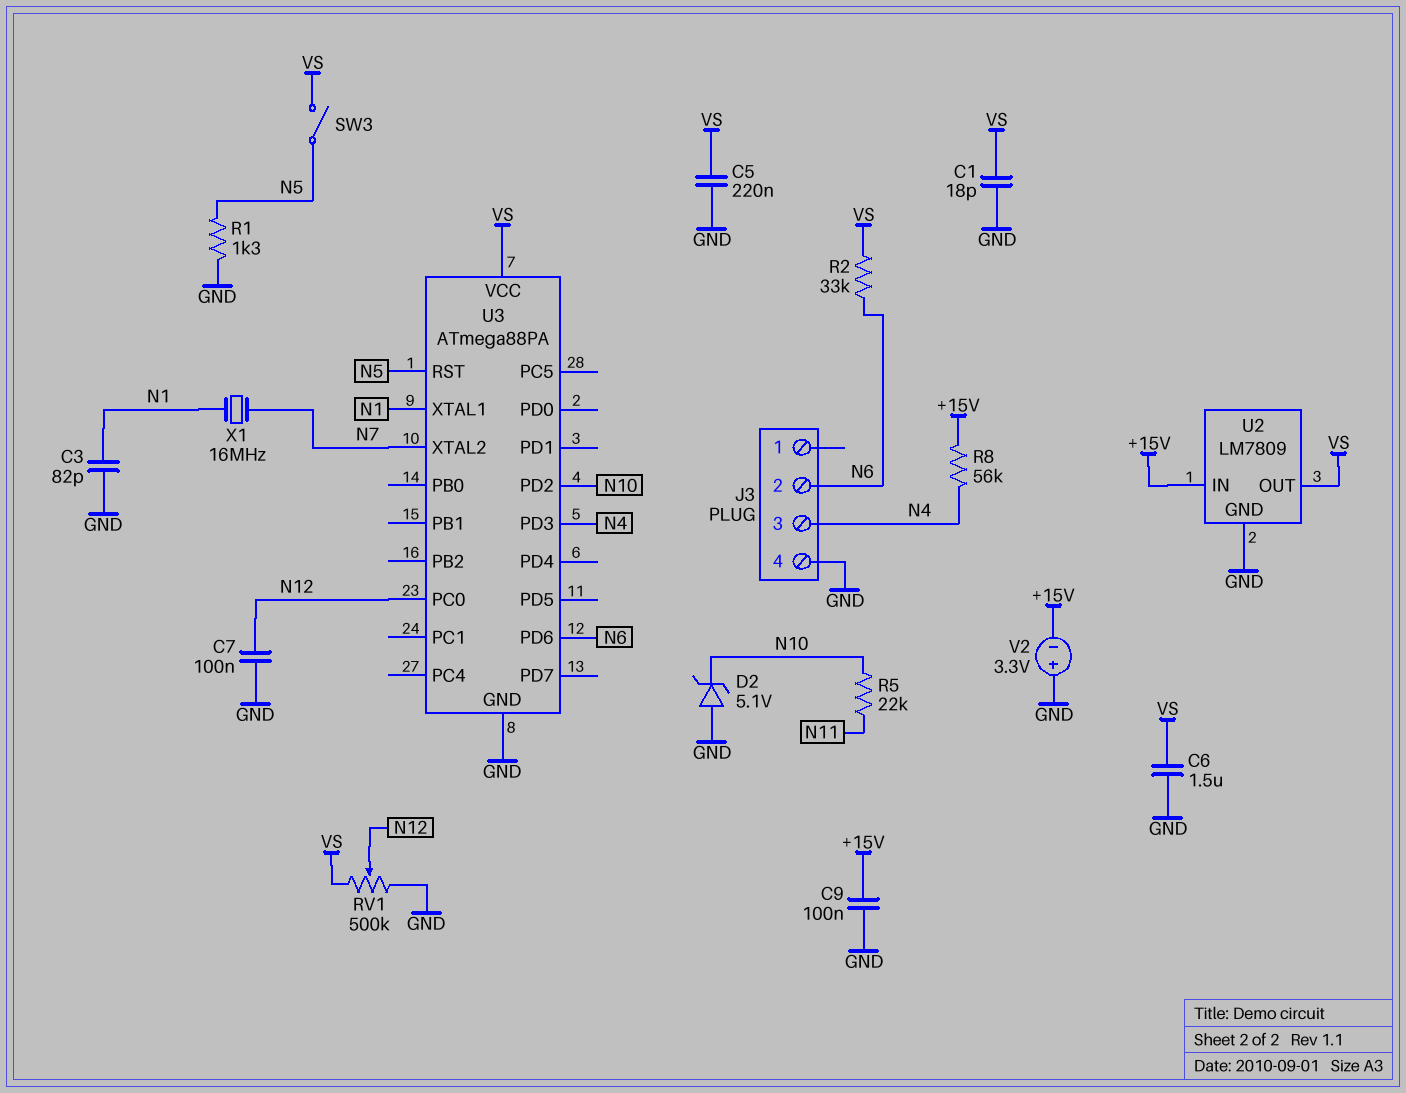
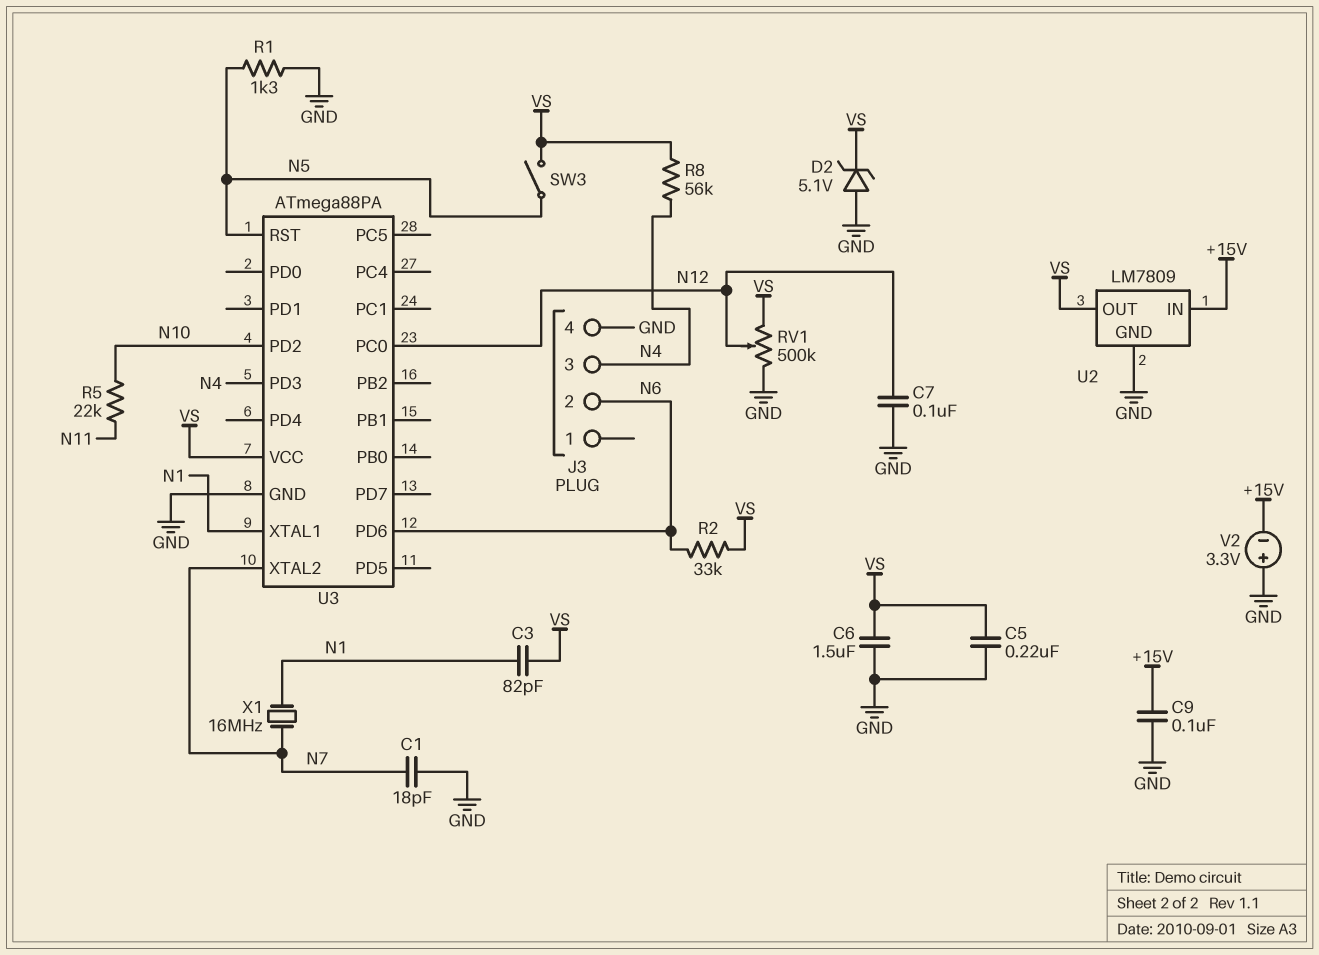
C1: 18pF (GND, VS) -> 18pF (GND, N7)
C3: 82pF (GND, N1) -> 82pF (N1, VS)
D2: zener 5.1V (A GND, K N10) -> zener 5.1V (A GND, K VS)
R8: 56k (+15V, N4) -> 56k (N4, VS)

